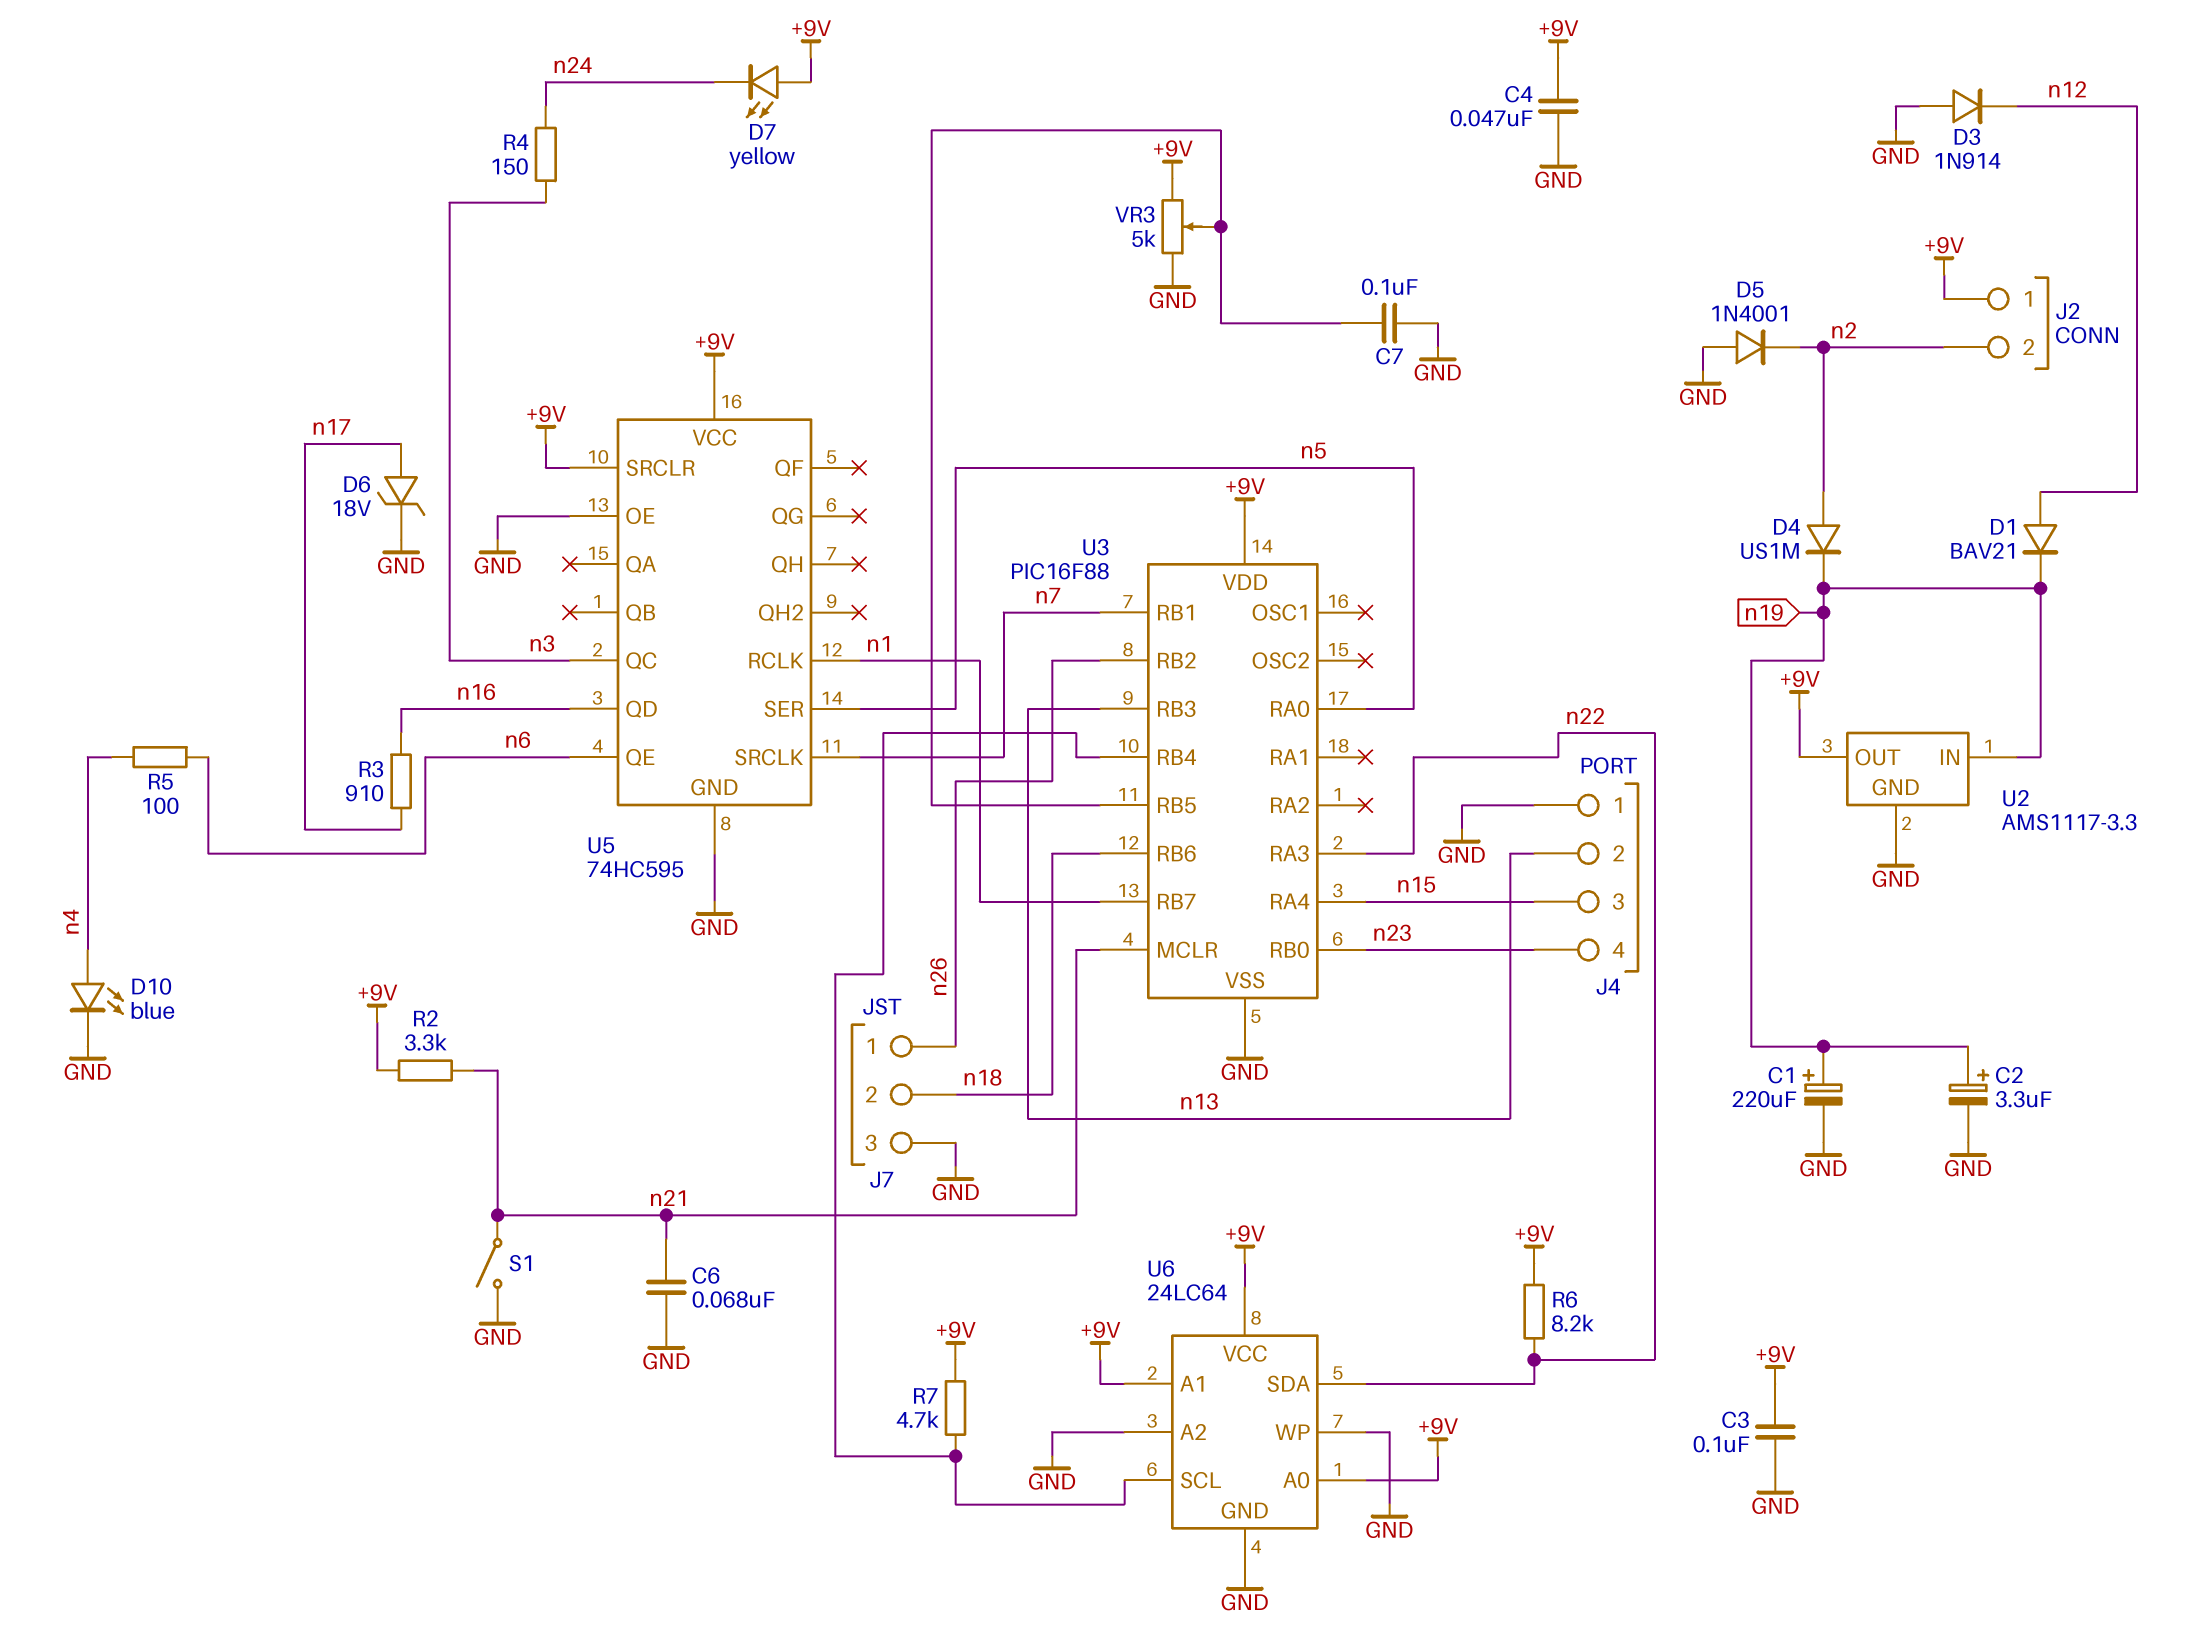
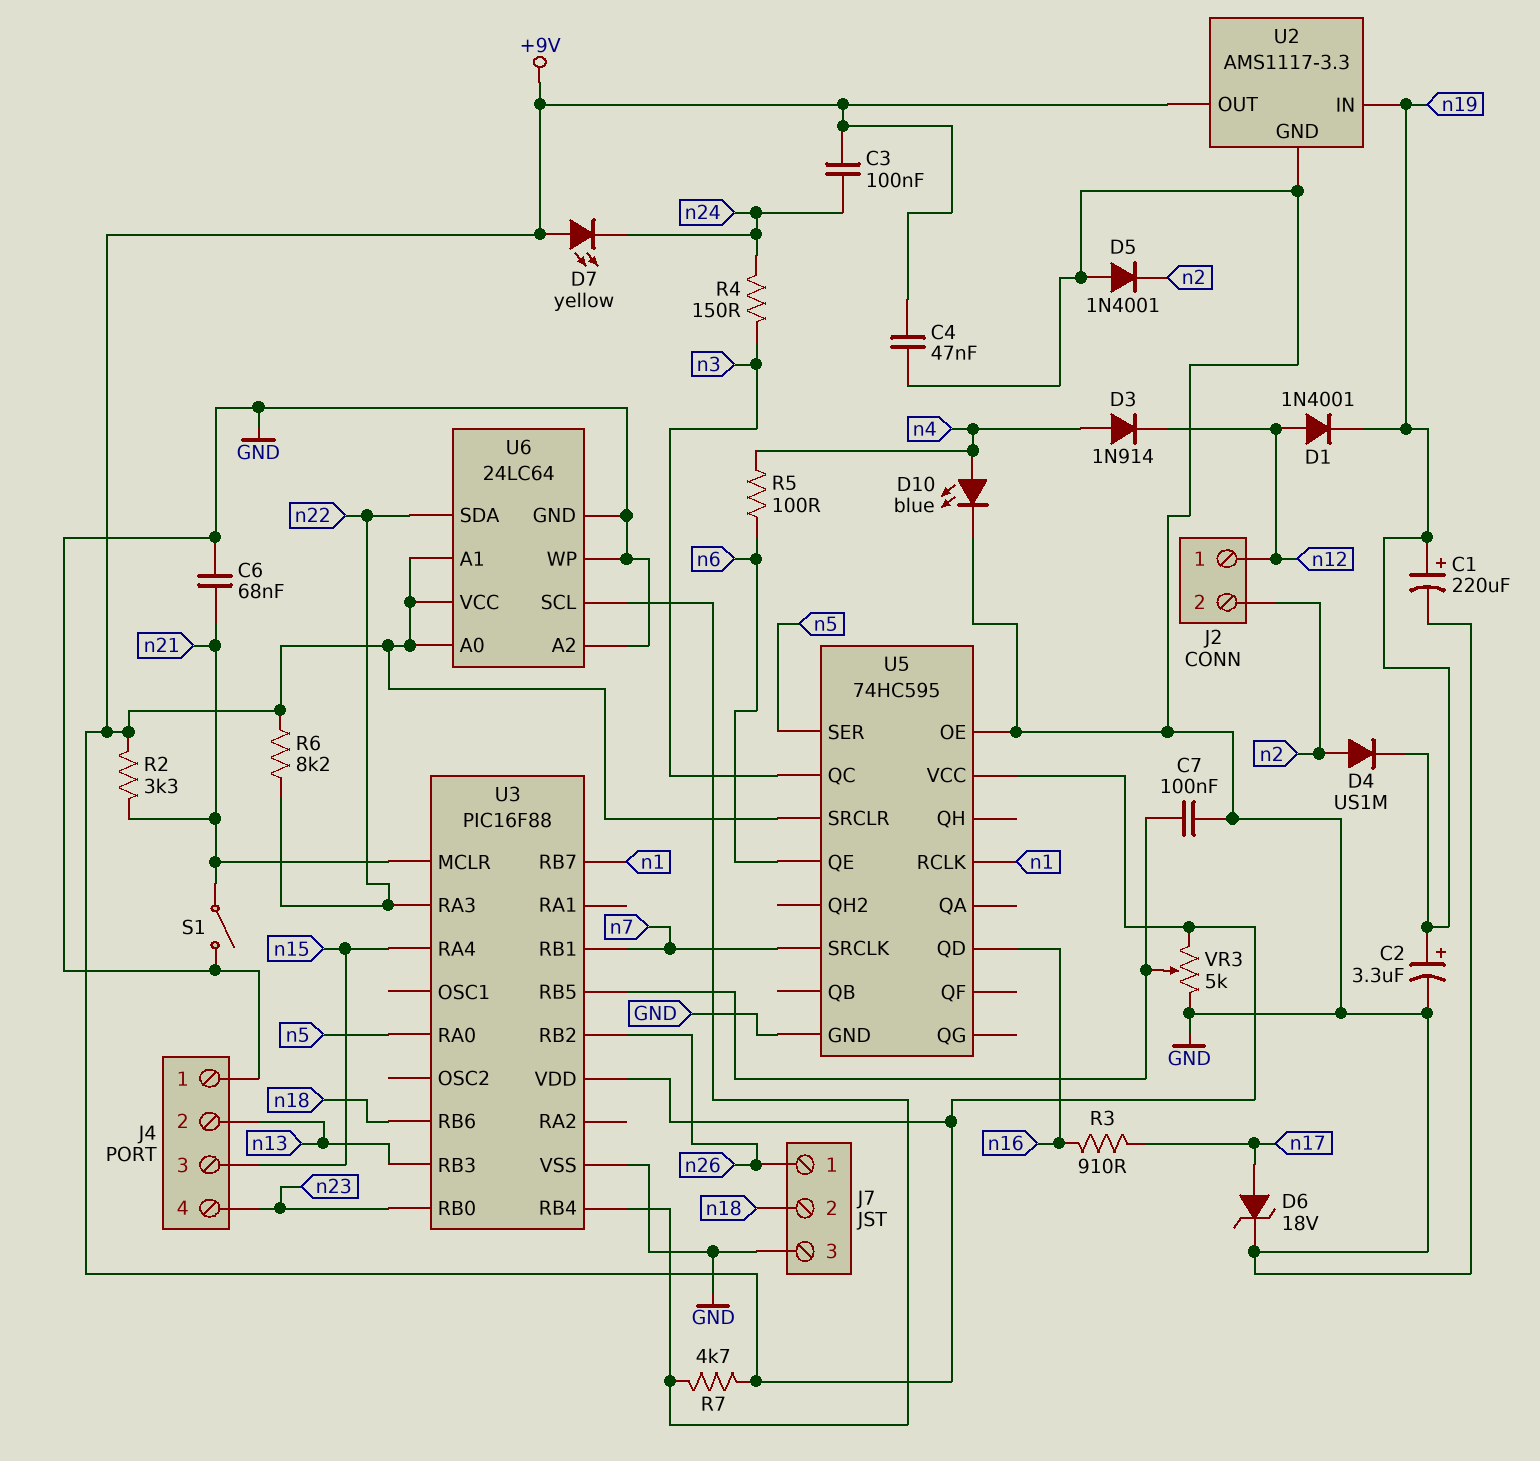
C3: 100nF (+9V, GND) -> 100nF (+9V, n24)
D1: diode BAV21 (A n12, K n19) -> diode 1N4001 (A n12, K n19)
D3: diode 1N914 (A GND, K n12) -> diode 1N914 (A n4, K n12)
J2 pin 1: +9V -> n12

